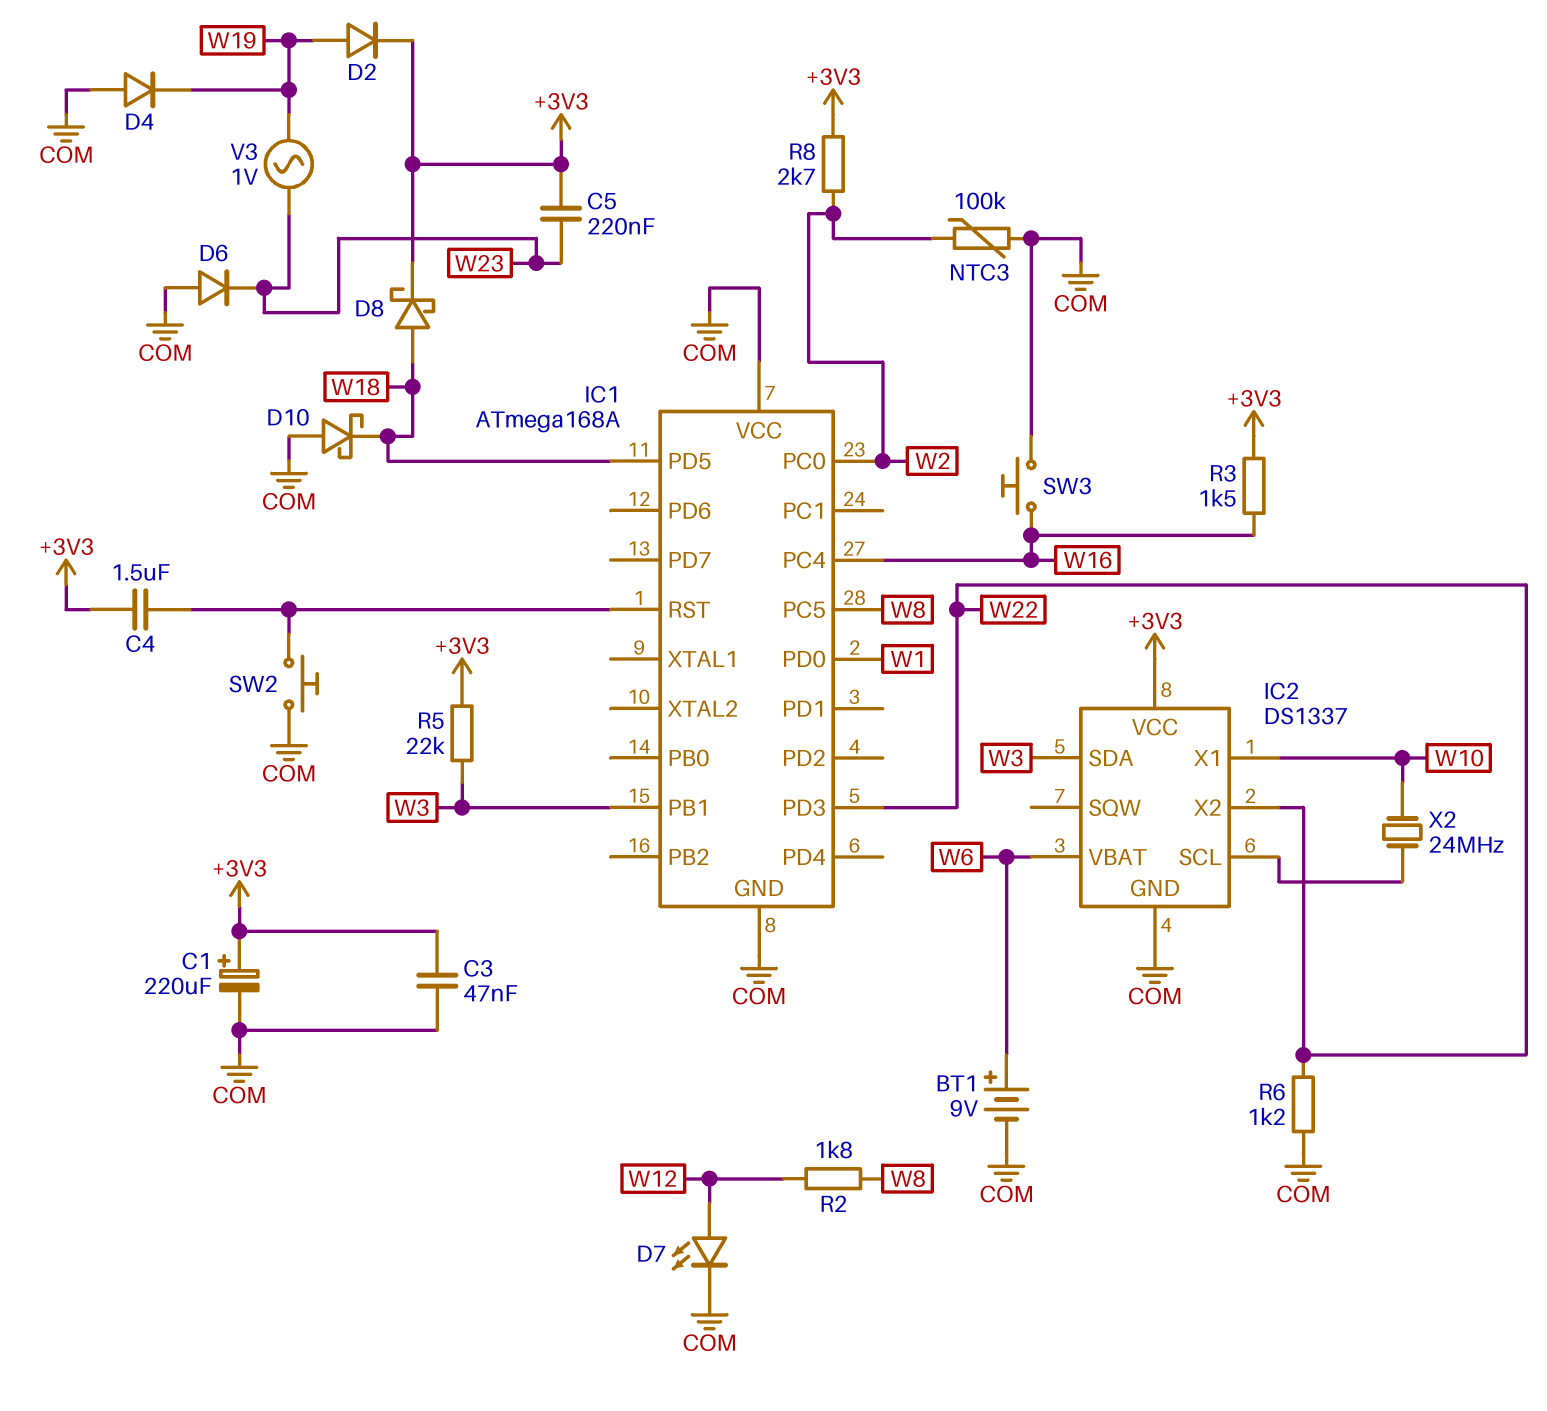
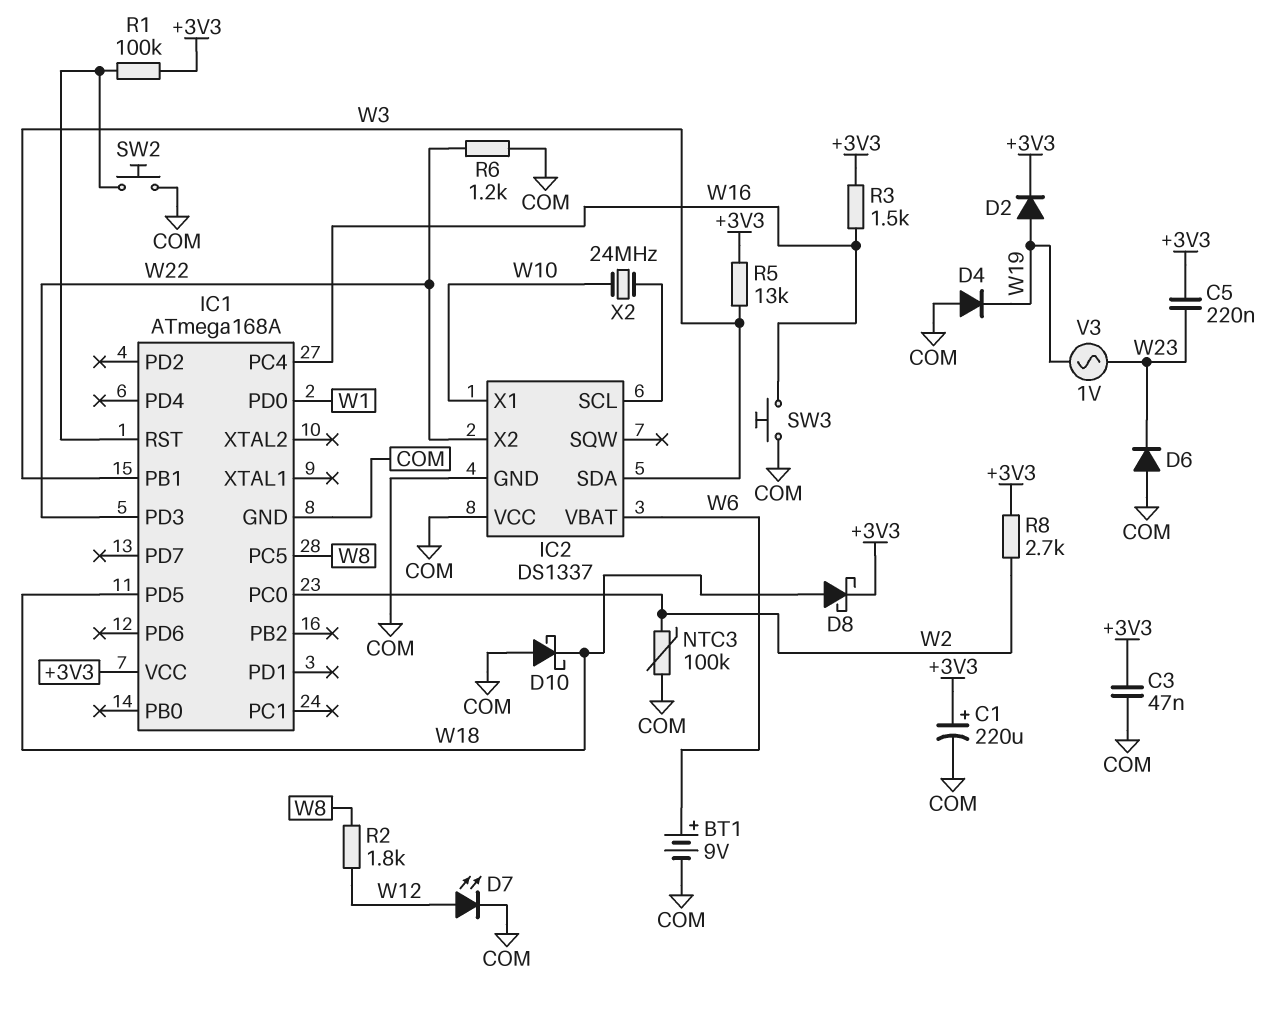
C4: 1.5uF (+3V3, IC1/RST) -> none
IC1 pin VCC: COM -> +3V3
IC2 pin VCC: +3V3 -> COM
R1: none -> 100k (+3V3, IC1/RST)
R5: 22k (+3V3, W3) -> 13k (+3V3, W3)

